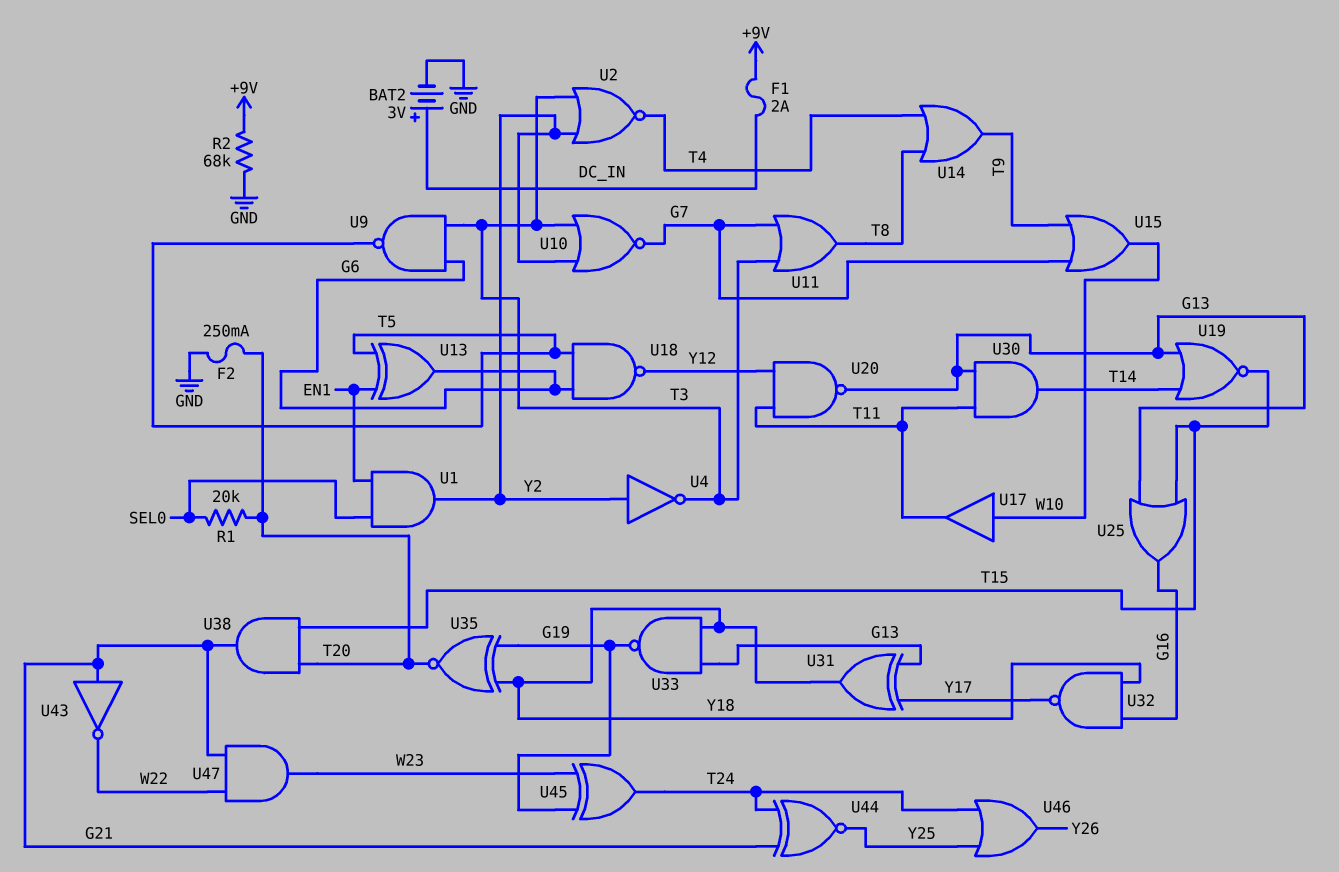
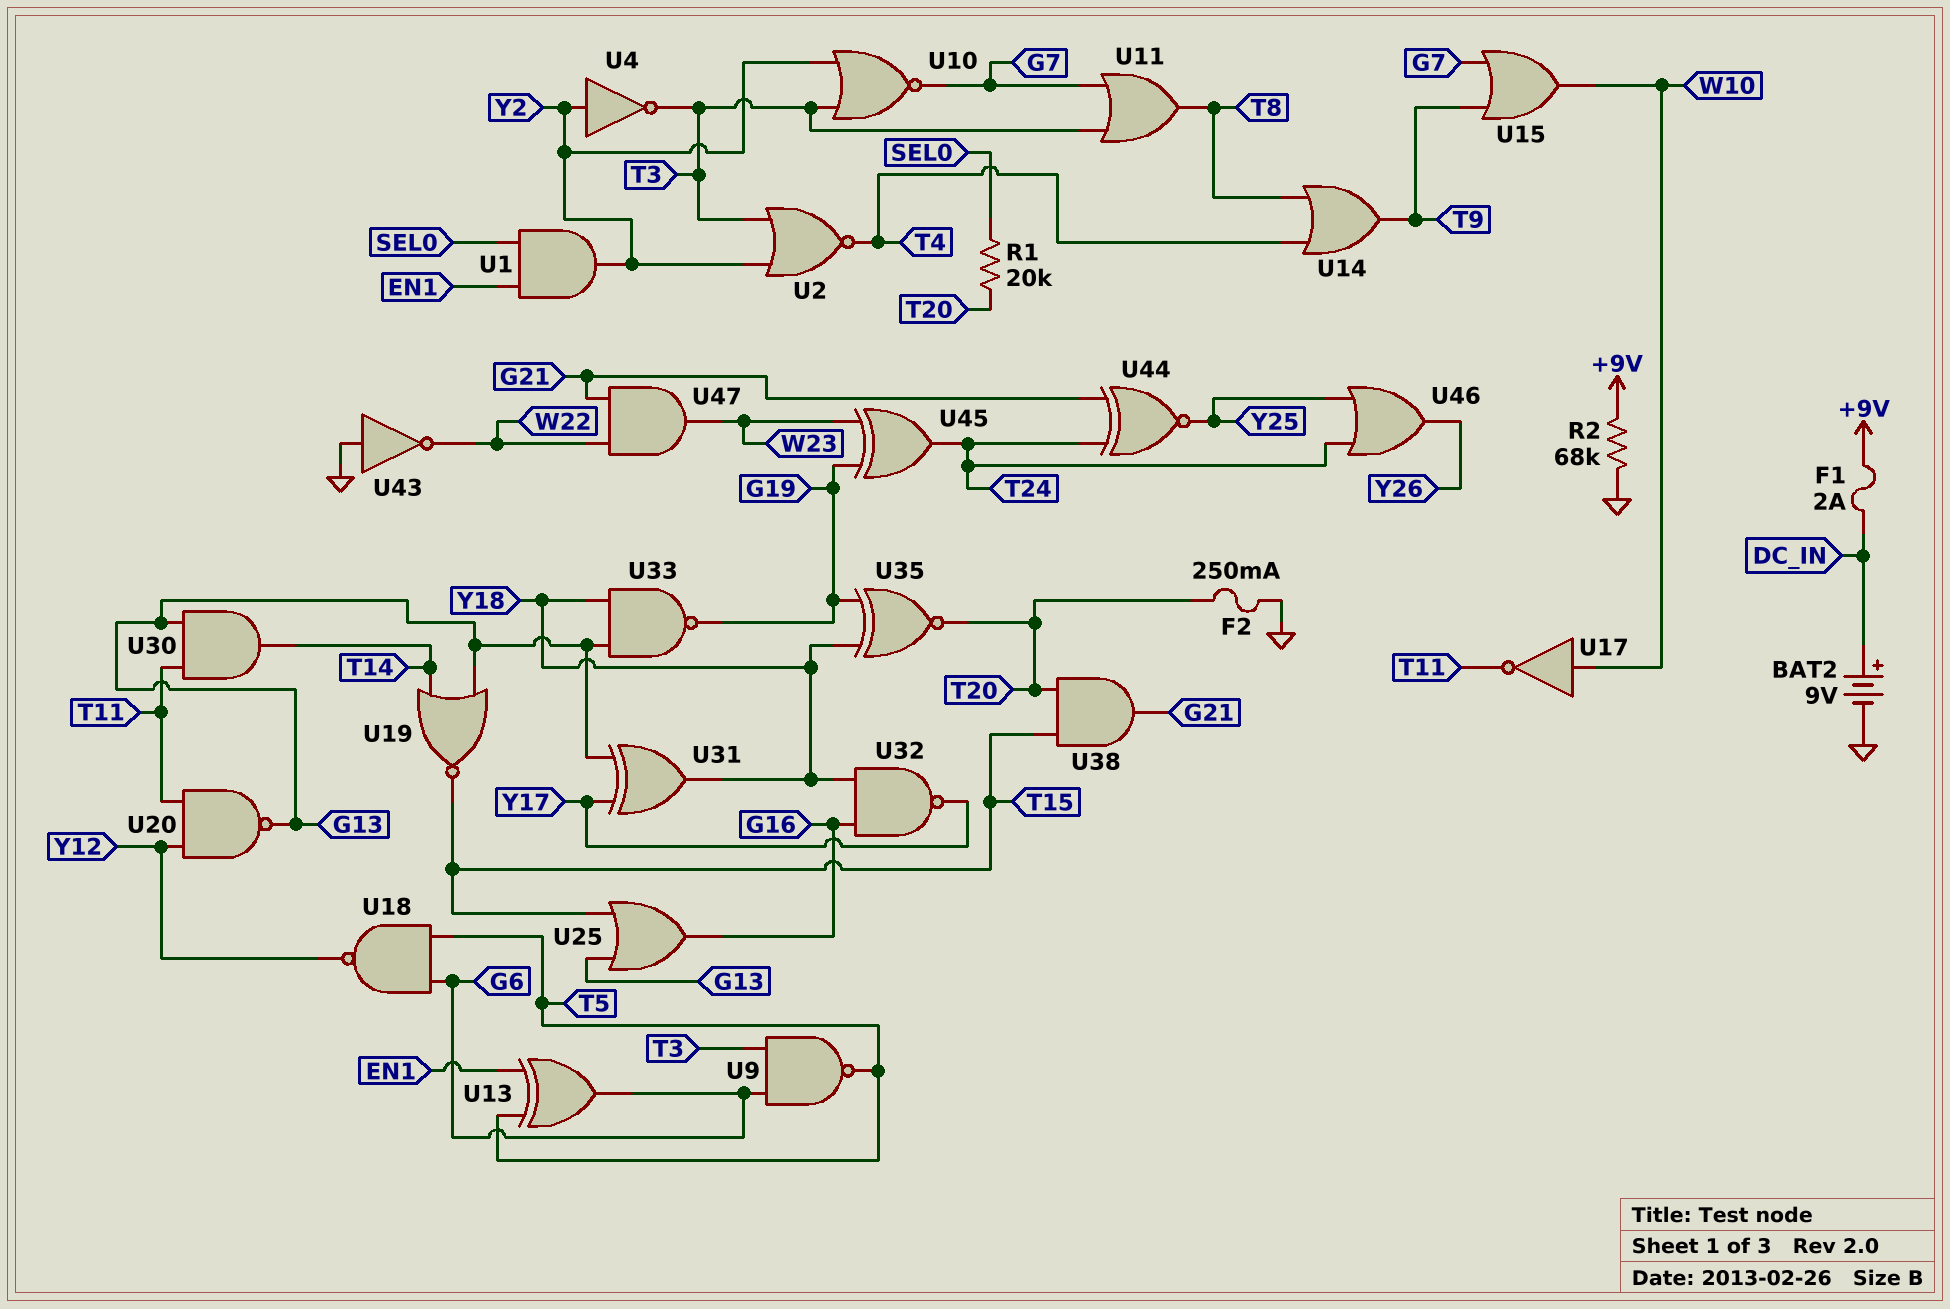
BAT2: 3V (plus DC_IN, minus GND) -> 9V (plus DC_IN, minus GND)
U17: buffer (in W10, out T11) -> NOT (in W10, out T11)
U43: NOT (in G21, out W22) -> NOT (in GND, out W22)

